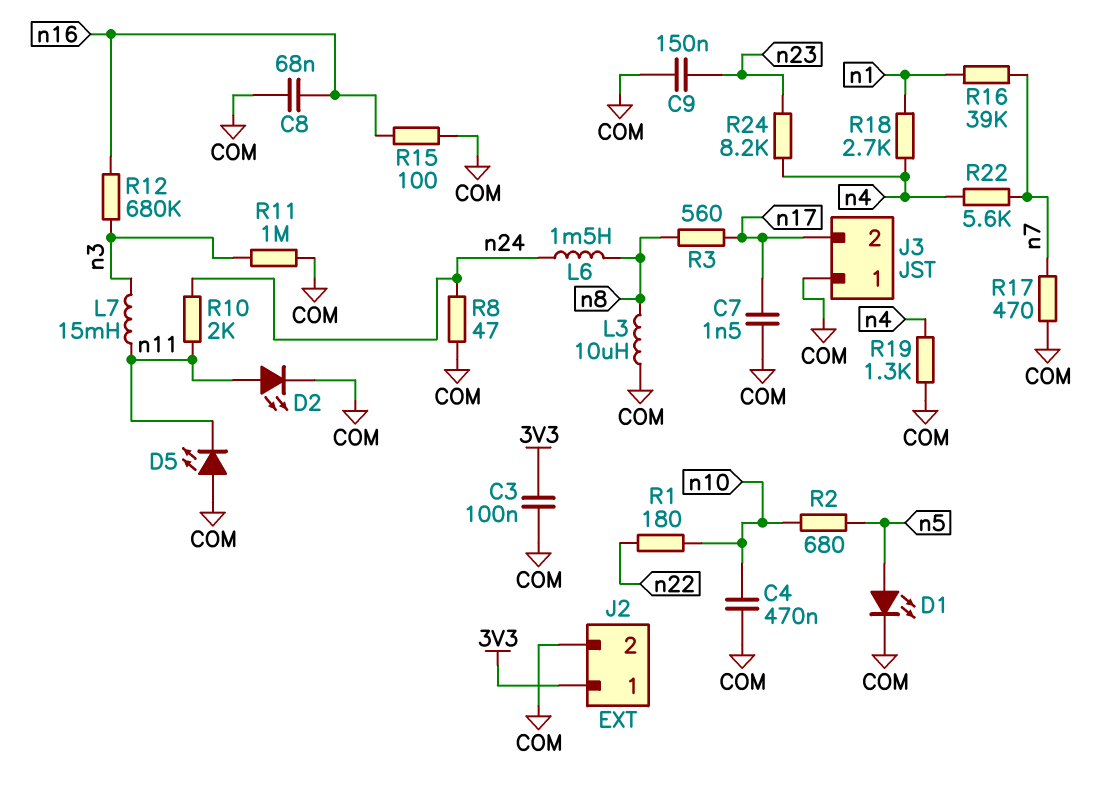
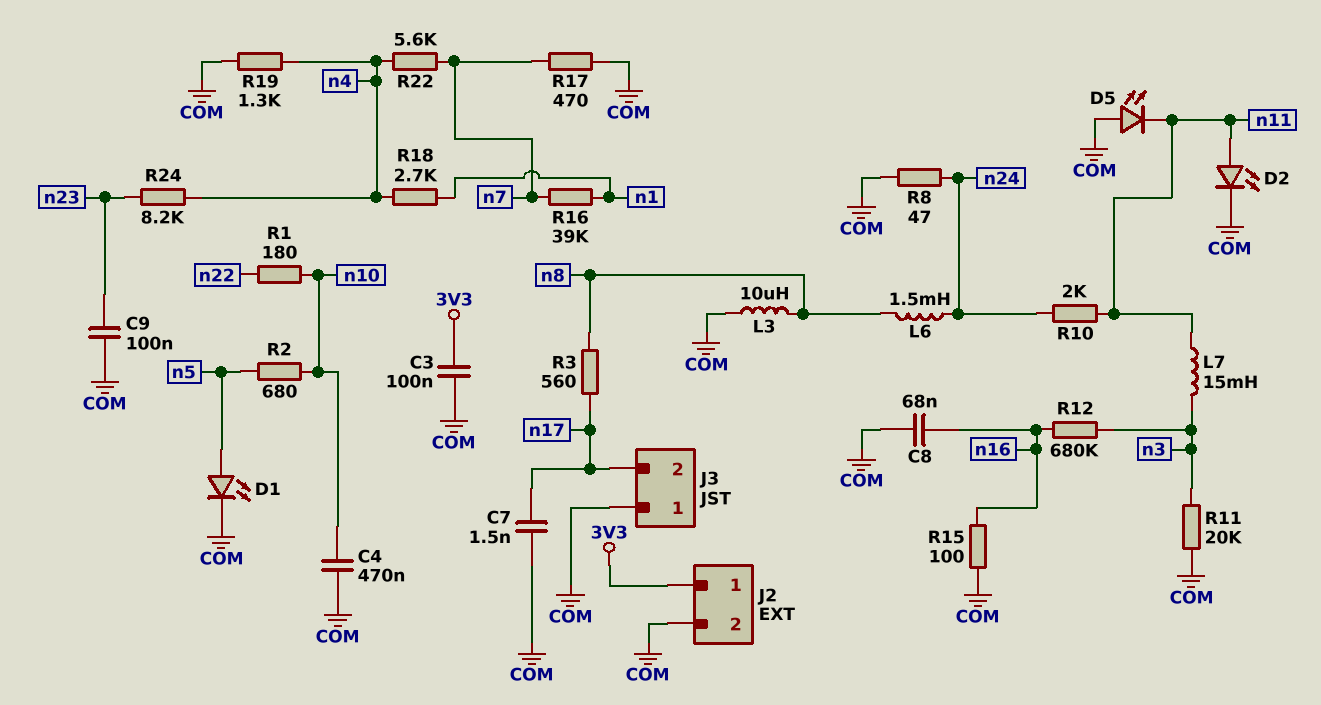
C9: 150nF (COM, n23) -> 100nF (COM, n23)
R11: 1M (COM, n3) -> 20k (COM, n3)

